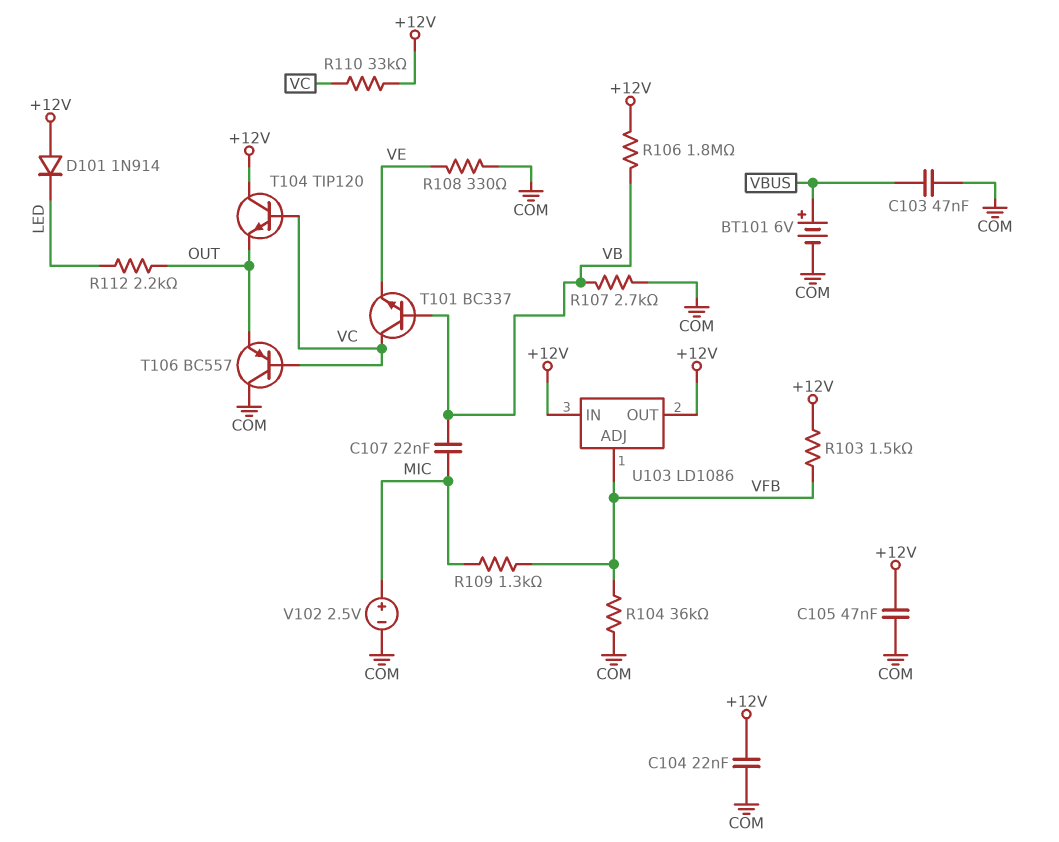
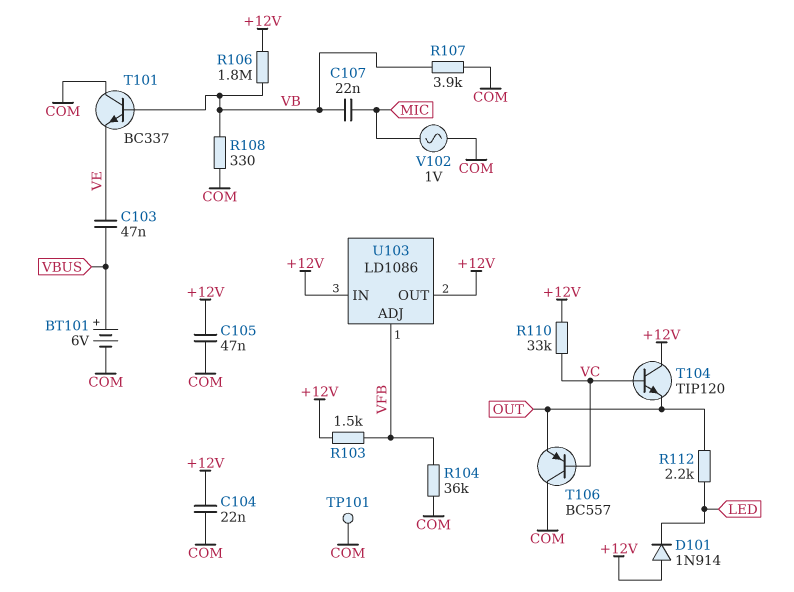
C103: 47nF (COM, VBUS) -> 47nF (VBUS, VE)
R107: 2.7k (COM, VB) -> 3.9k (COM, VB)
R108: 330 (COM, VE) -> 330 (COM, VB)
R109: 1.3k (MIC, VFB) -> none
T101: NPN BC337 (B VB, C VC, E VE) -> NPN BC337 (B VB, C COM, E VE)
TP101: none -> test point (COM)
V102: 2.5V (plus MIC, minus COM) -> AC 1V (COM, MIC)

